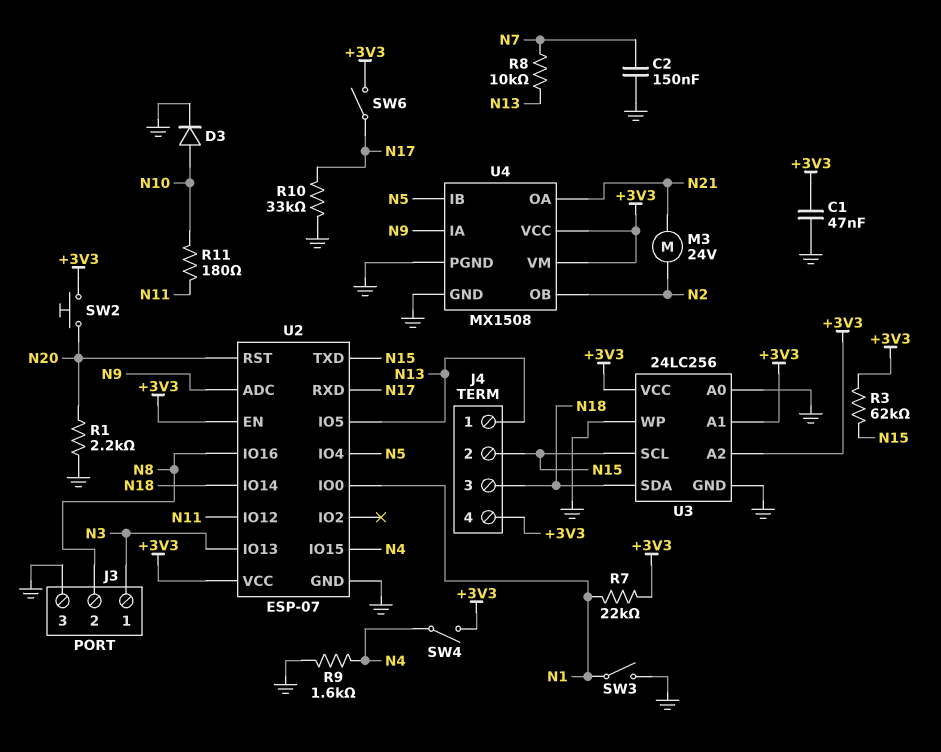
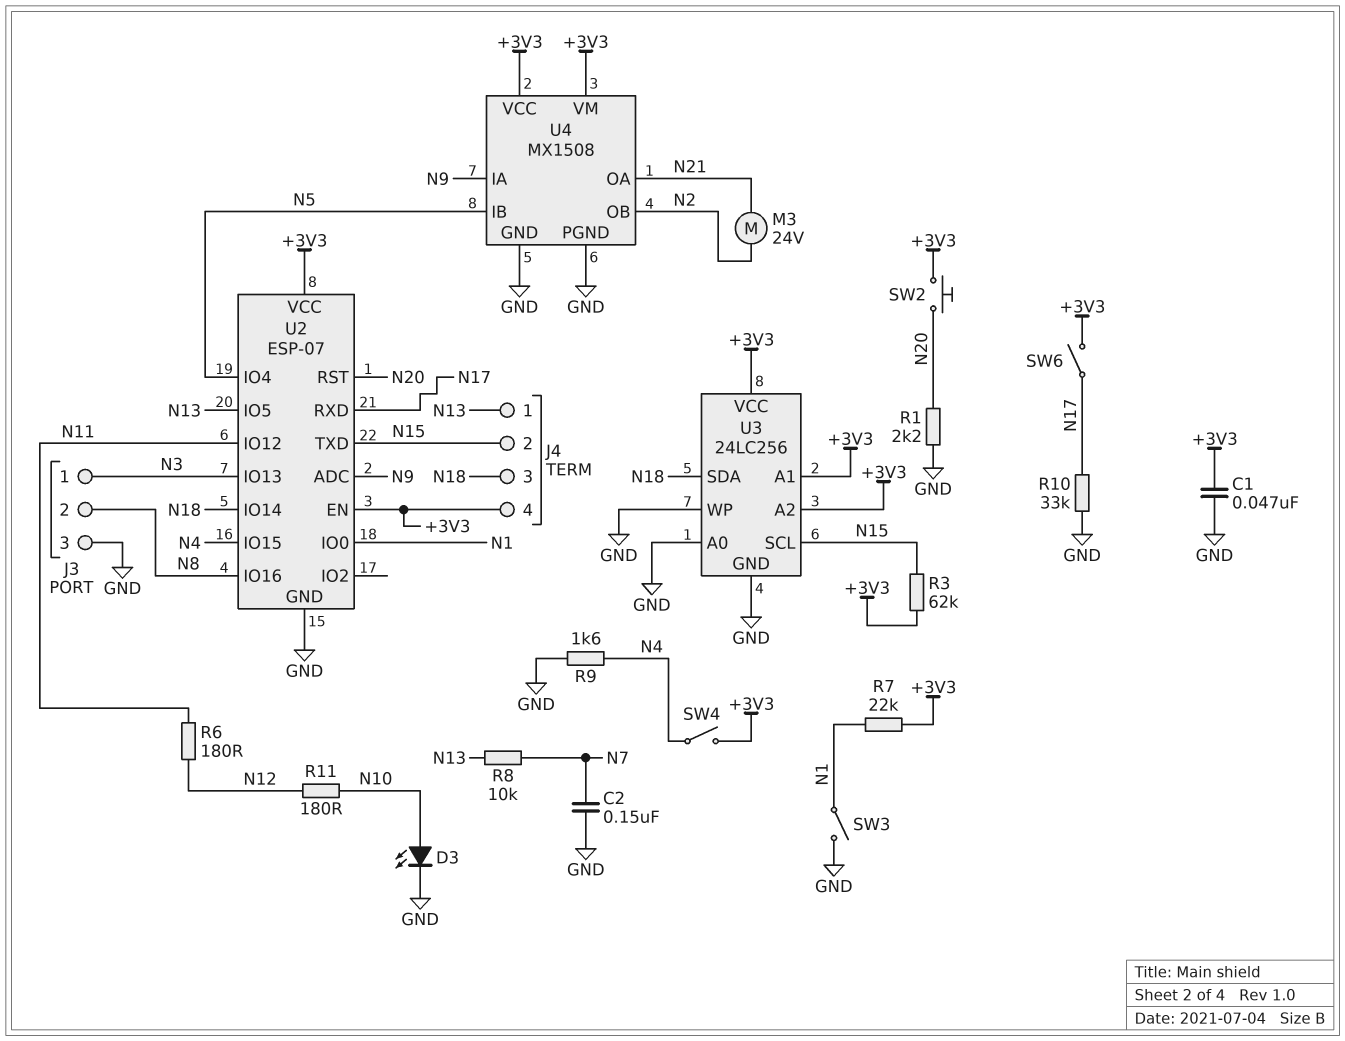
D3: diode (A N10, K GND) -> LED (A N10, K GND)
R6: none -> 180 (N11, N12)
R11: 180 (N10, N11) -> 180 (N10, N12)

